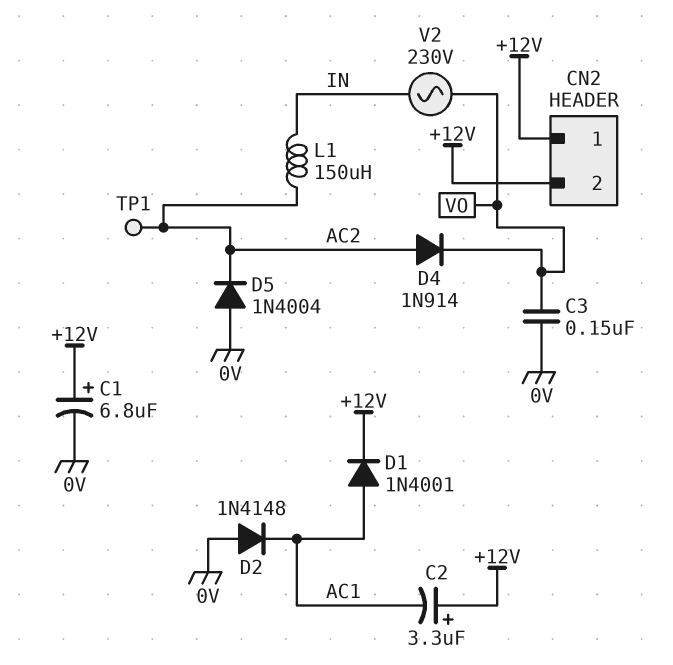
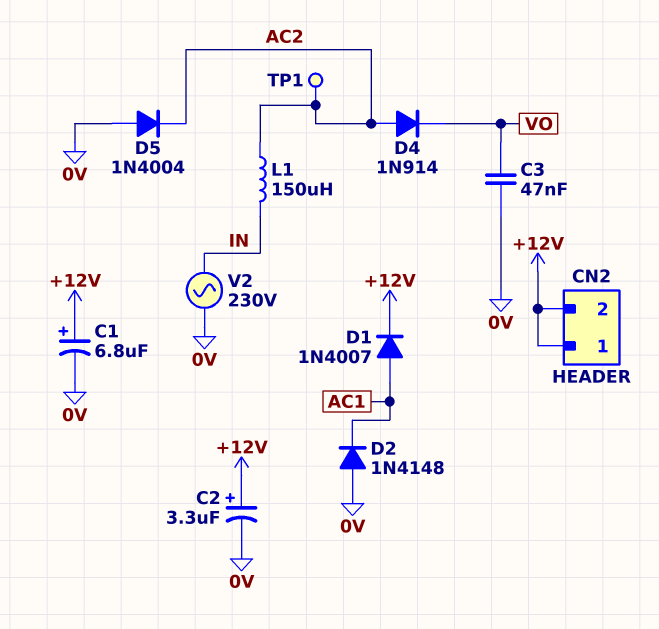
C2: 3.3uF (plus +12V, minus AC1) -> 3.3uF (plus +12V, minus 0V)
C3: 150nF (0V, VO) -> 47nF (0V, VO)
D1: diode 1N4001 (A AC1, K +12V) -> diode 1N4007 (A AC1, K +12V)
V2: AC 230V (IN, VO) -> AC 230V (0V, IN)

